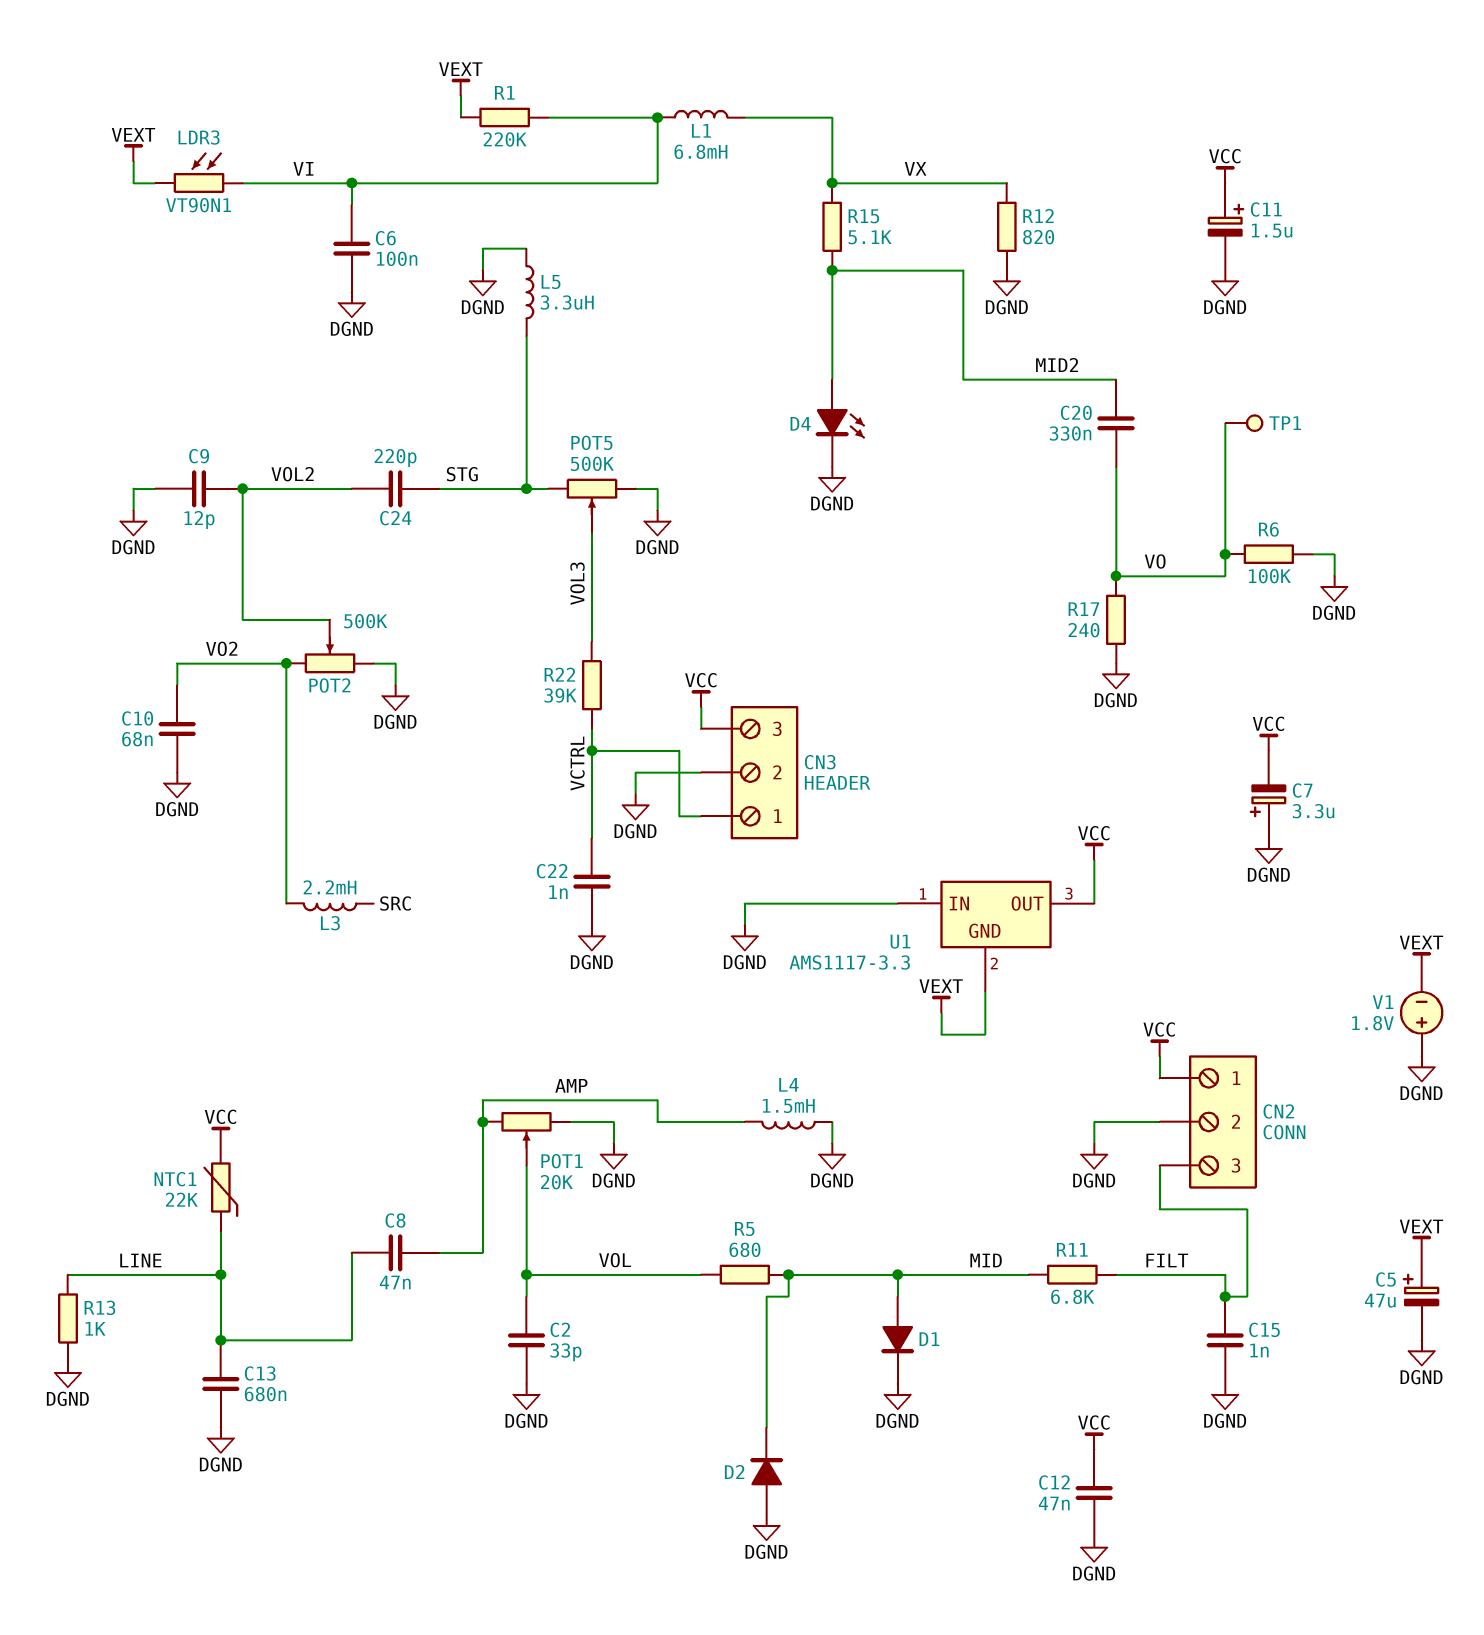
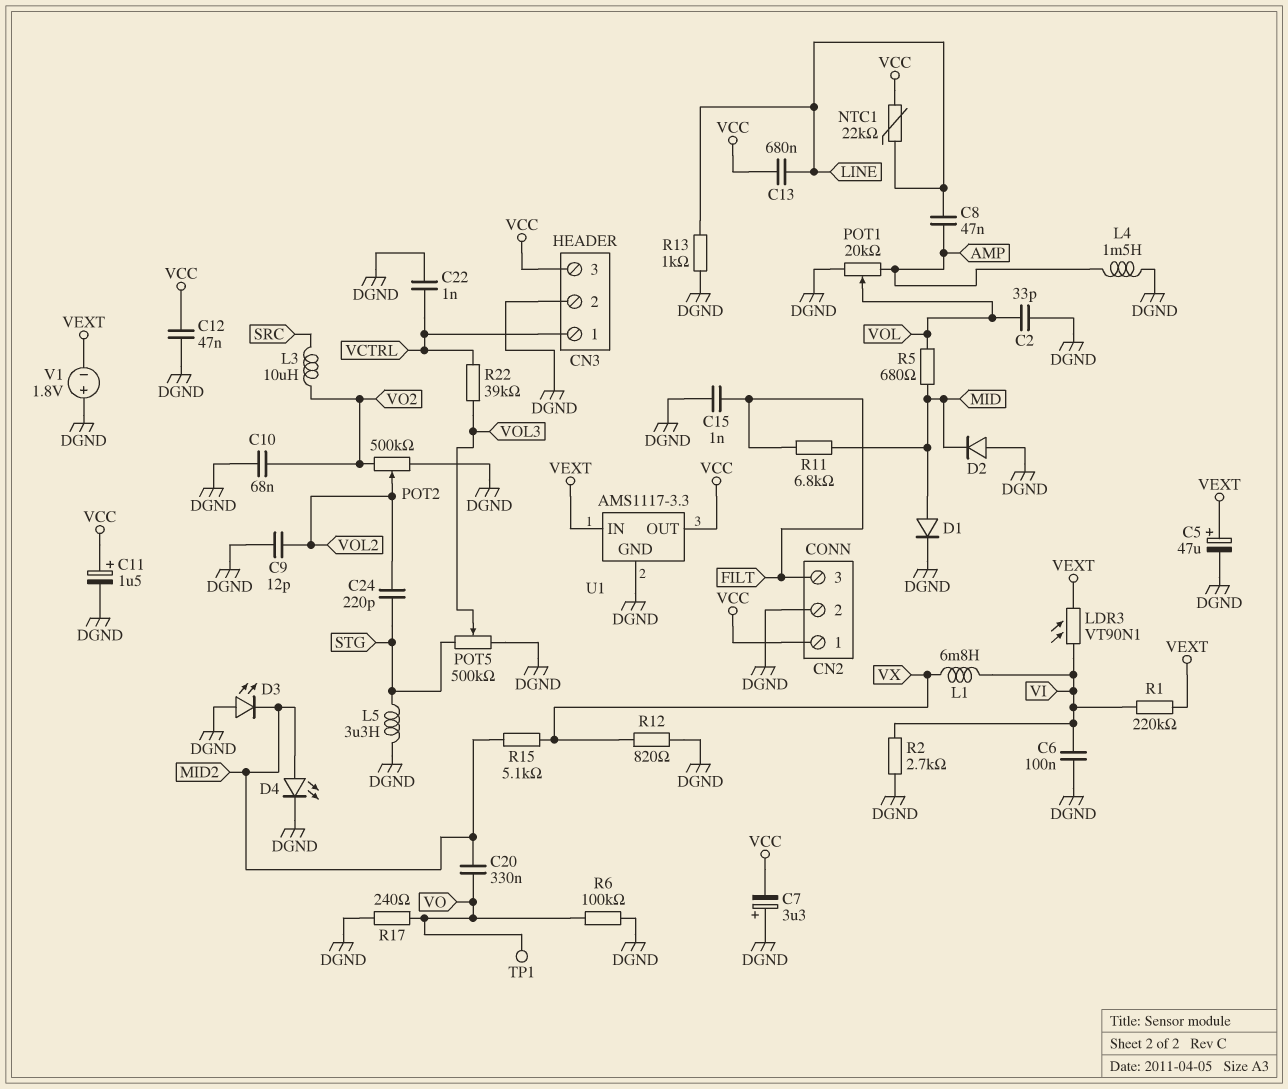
C13: 680nF (DGND, LINE) -> 680nF (LINE, VCC)
D3: none -> LED (A DGND, K MID2)
L3: 2.2mH (SRC, VO2) -> 10uH (SRC, VO2)
R2: none -> 2.7k (DGND, VI)
U1 pin GND: VEXT -> DGND
U1 pin IN: DGND -> VEXT

